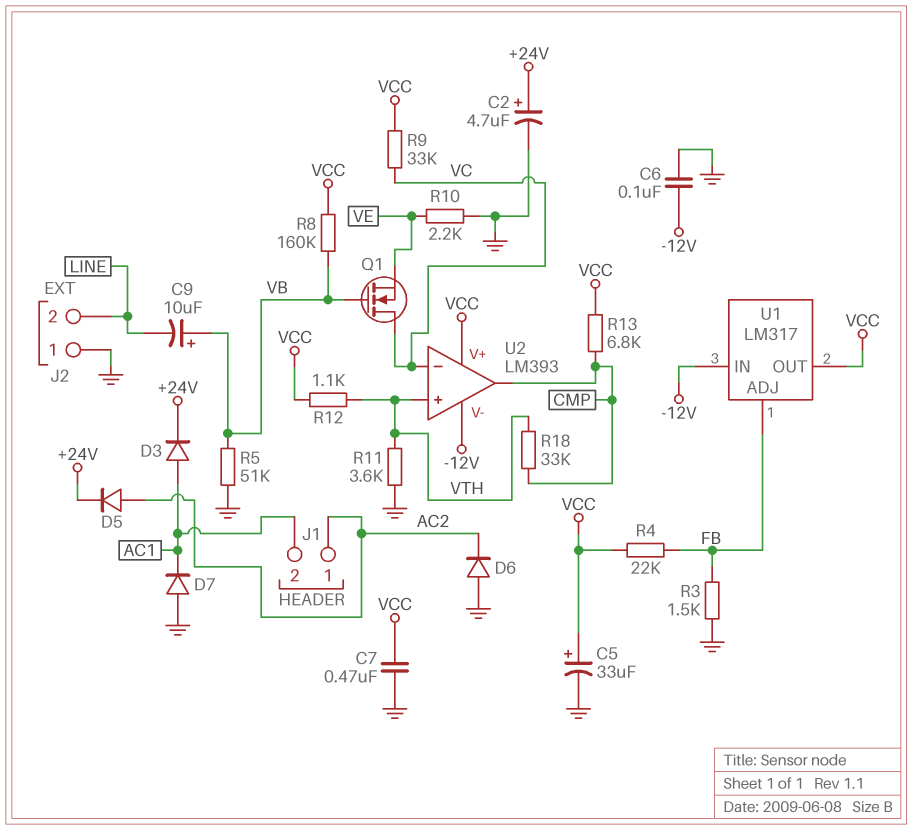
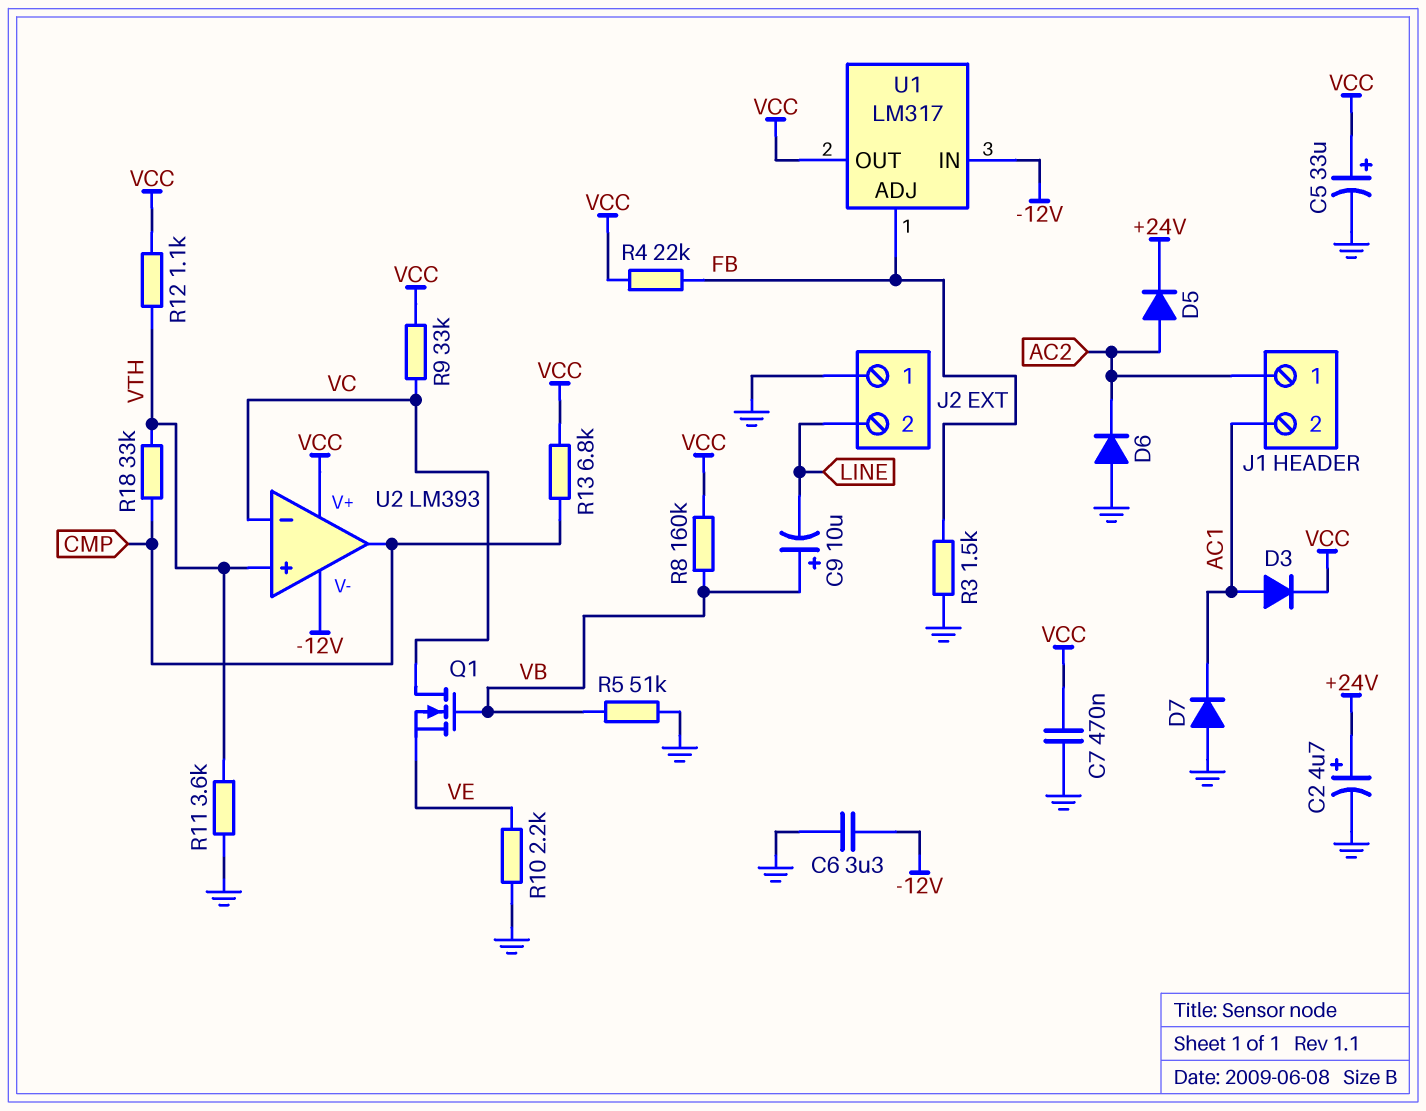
C6: 100nF (-12V, GND) -> 3.3uF (-12V, GND)
D3: diode (A AC1, K +24V) -> diode (A AC1, K VCC)

